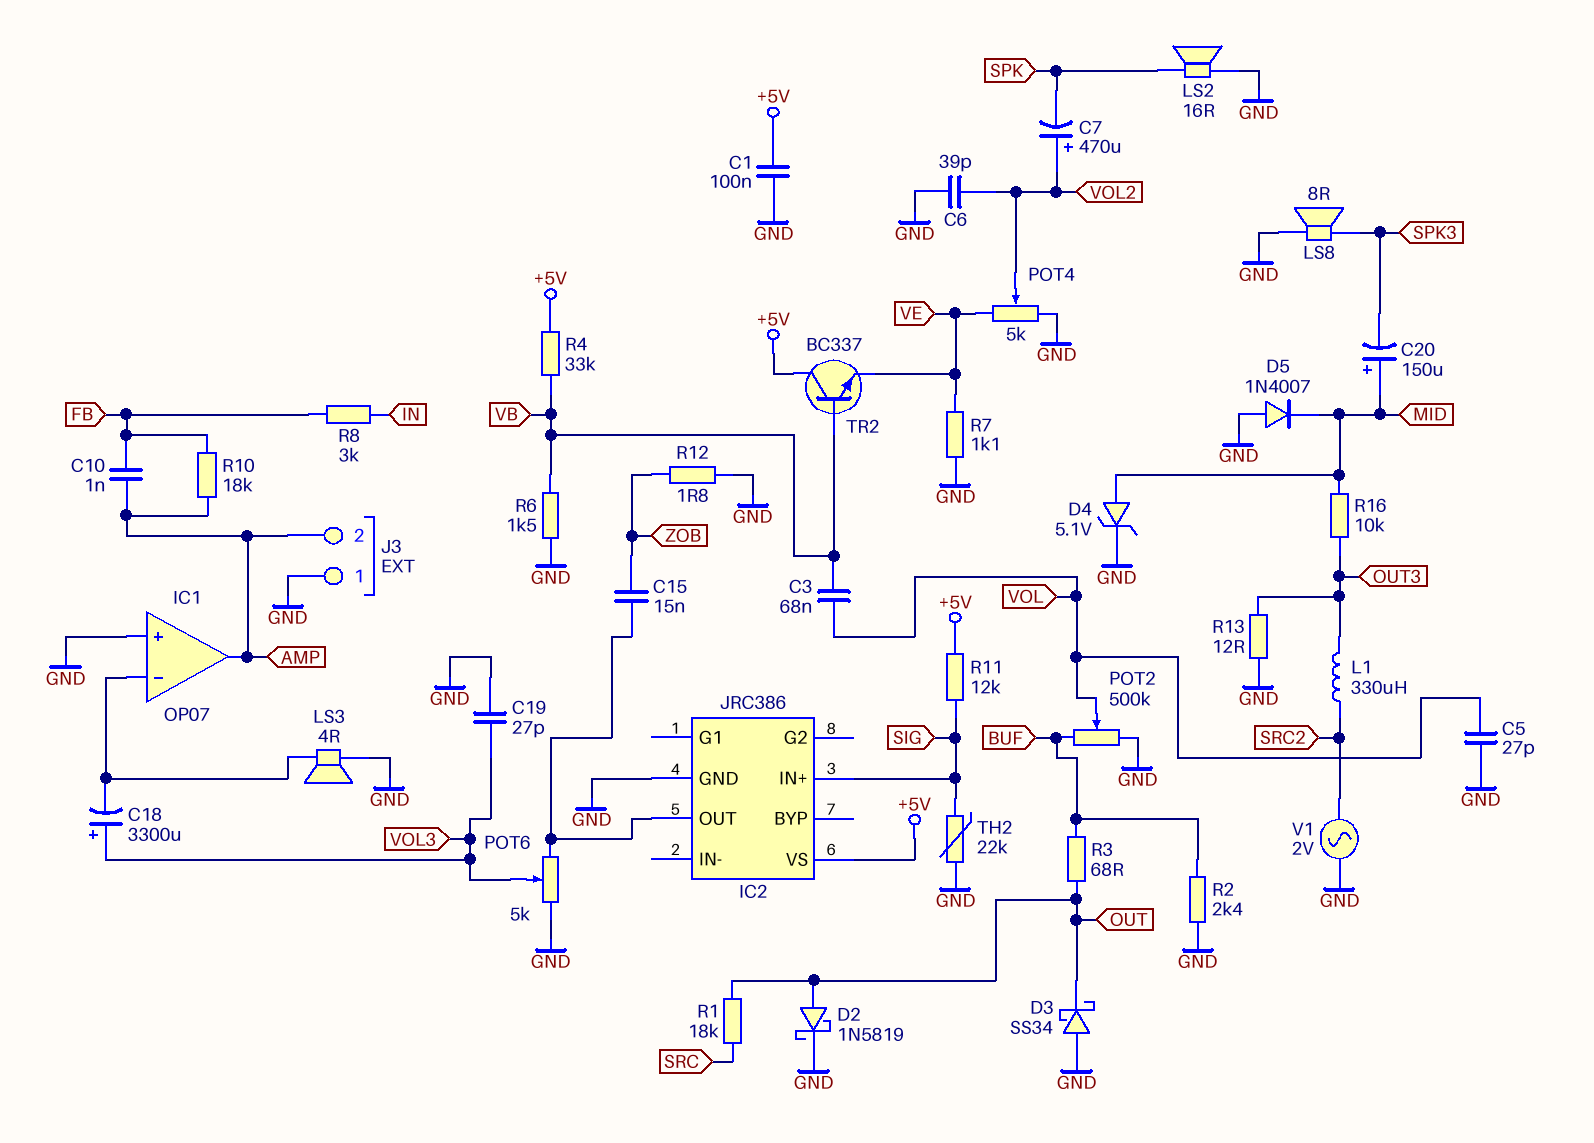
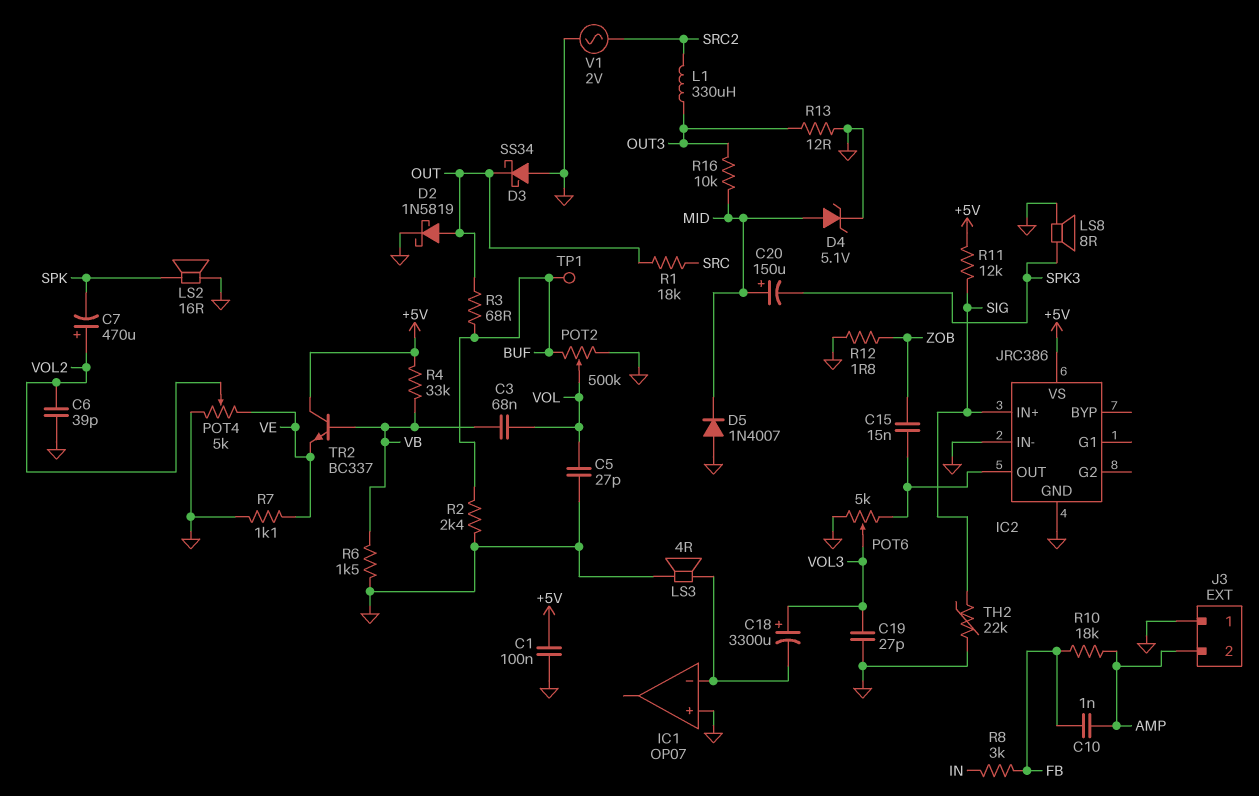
IC1 pin out: AMP -> none
IC2 pin IN-: none -> GND
TP1: none -> test point (BUF)

